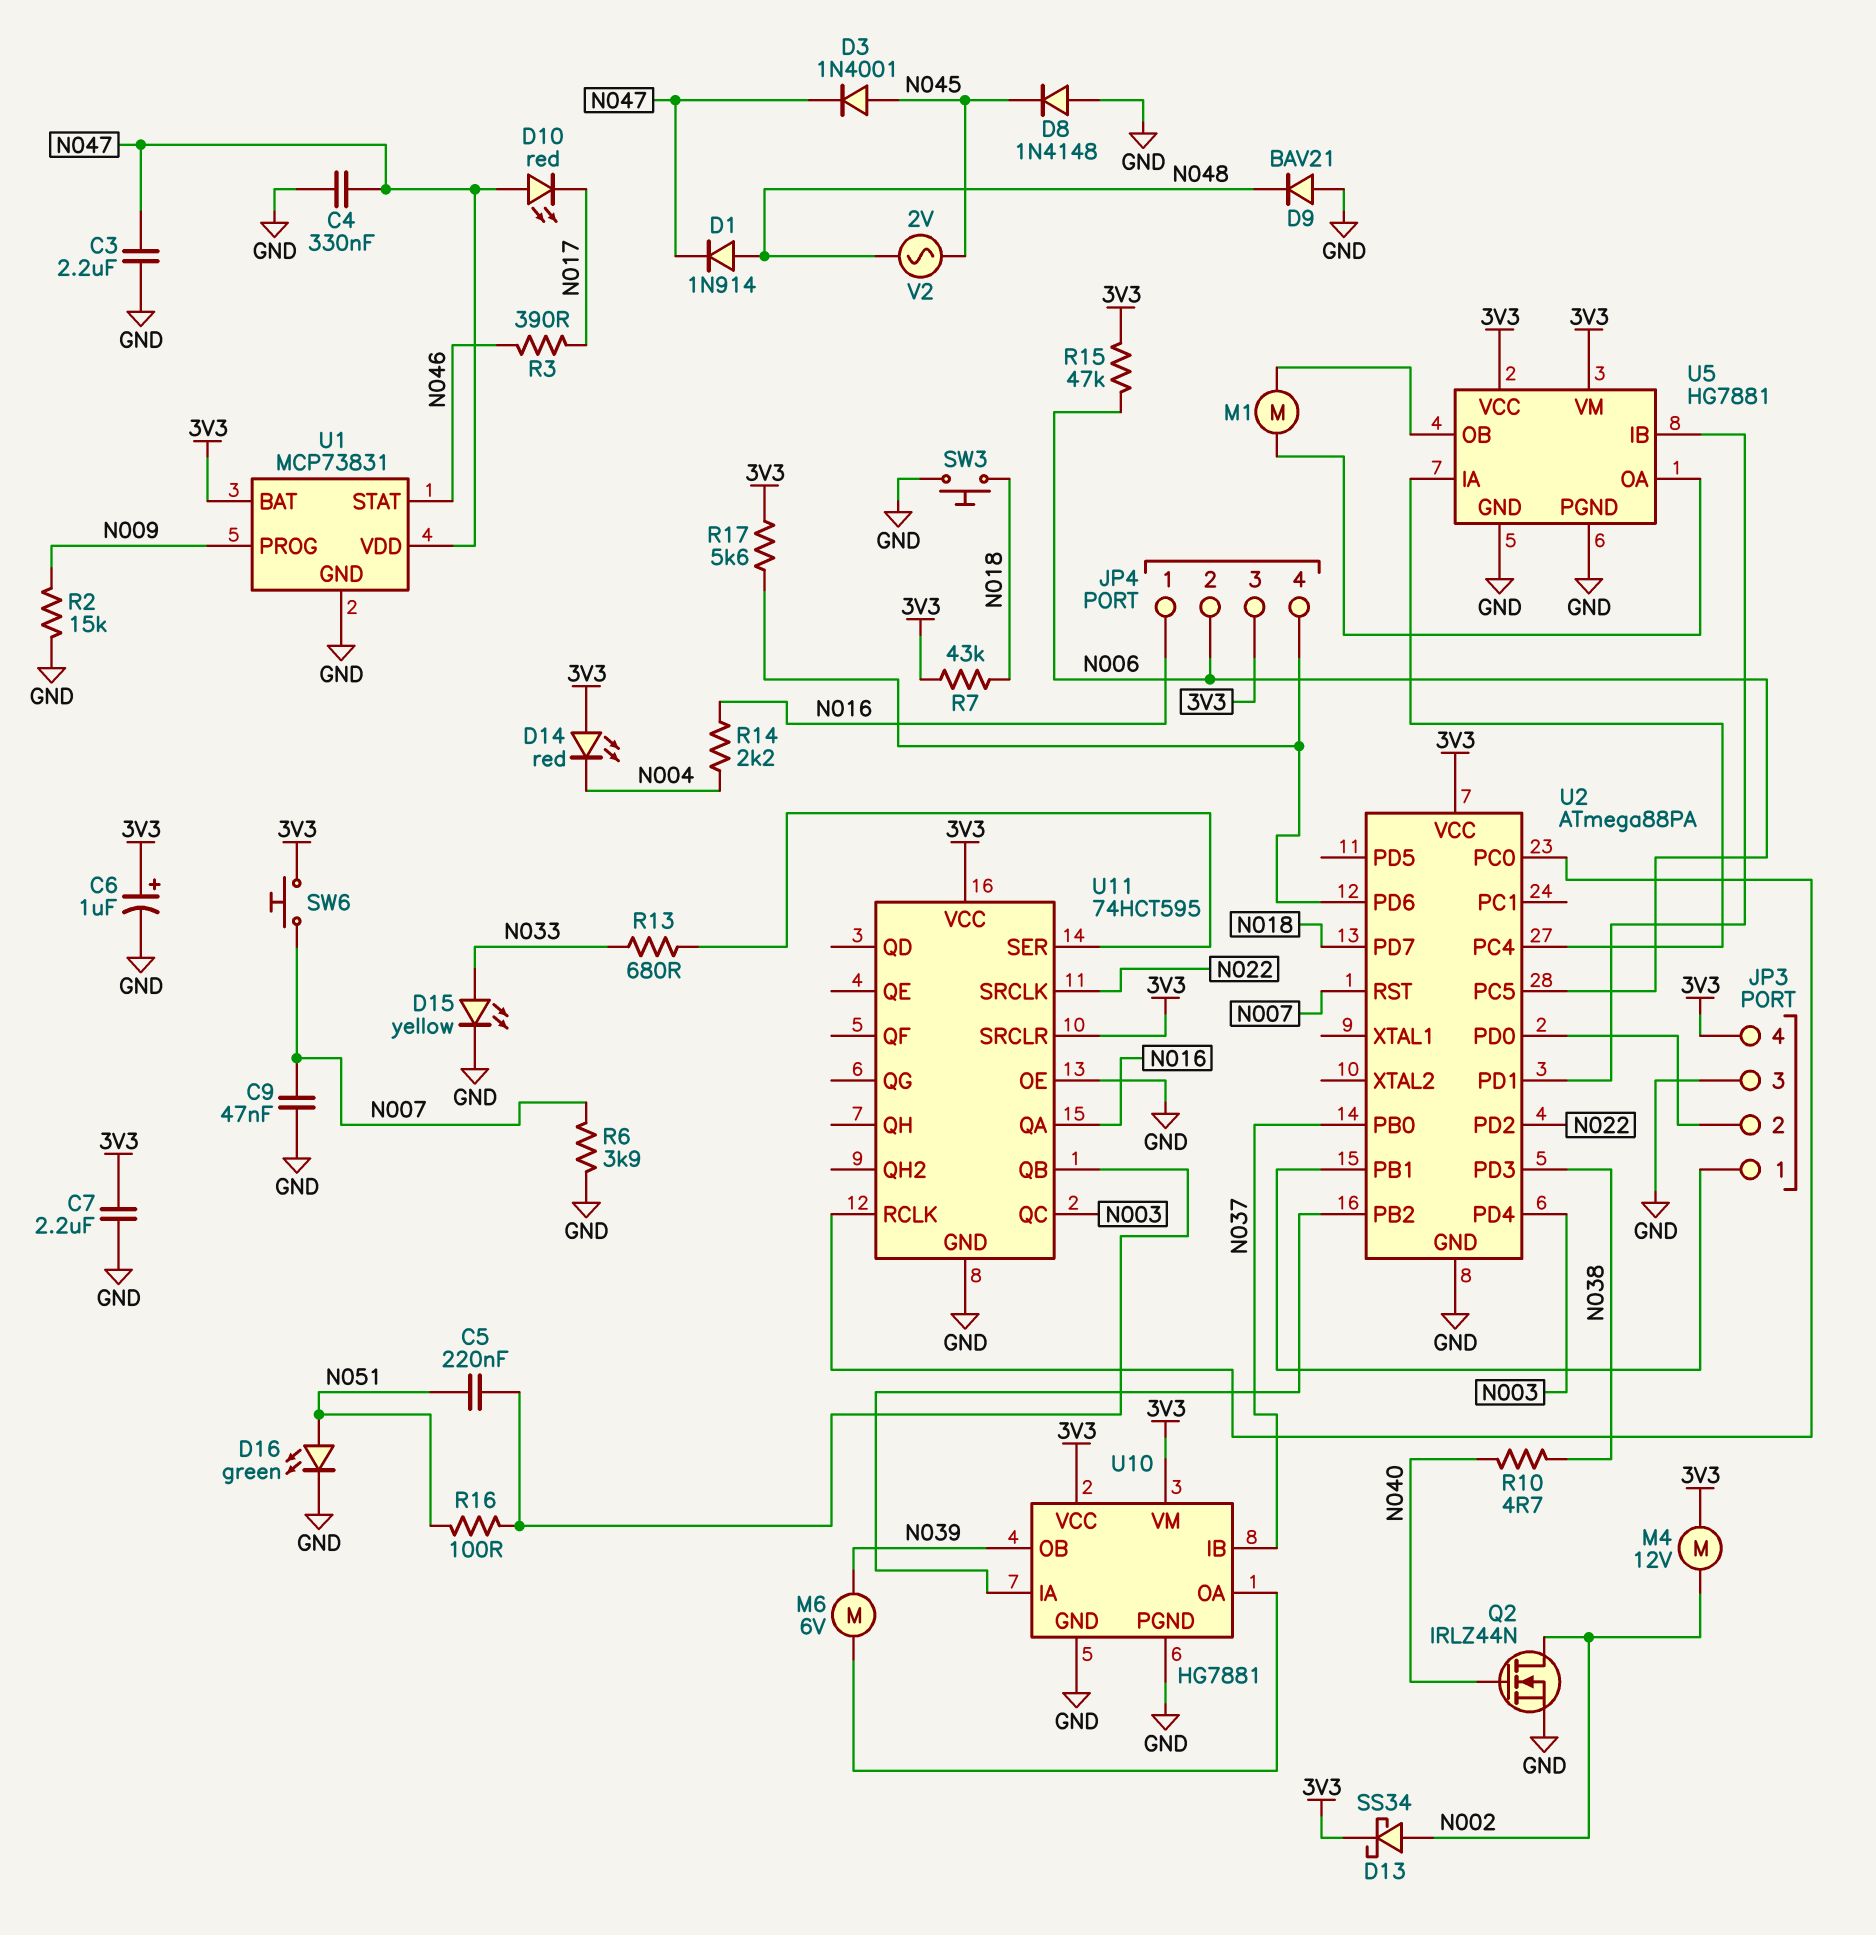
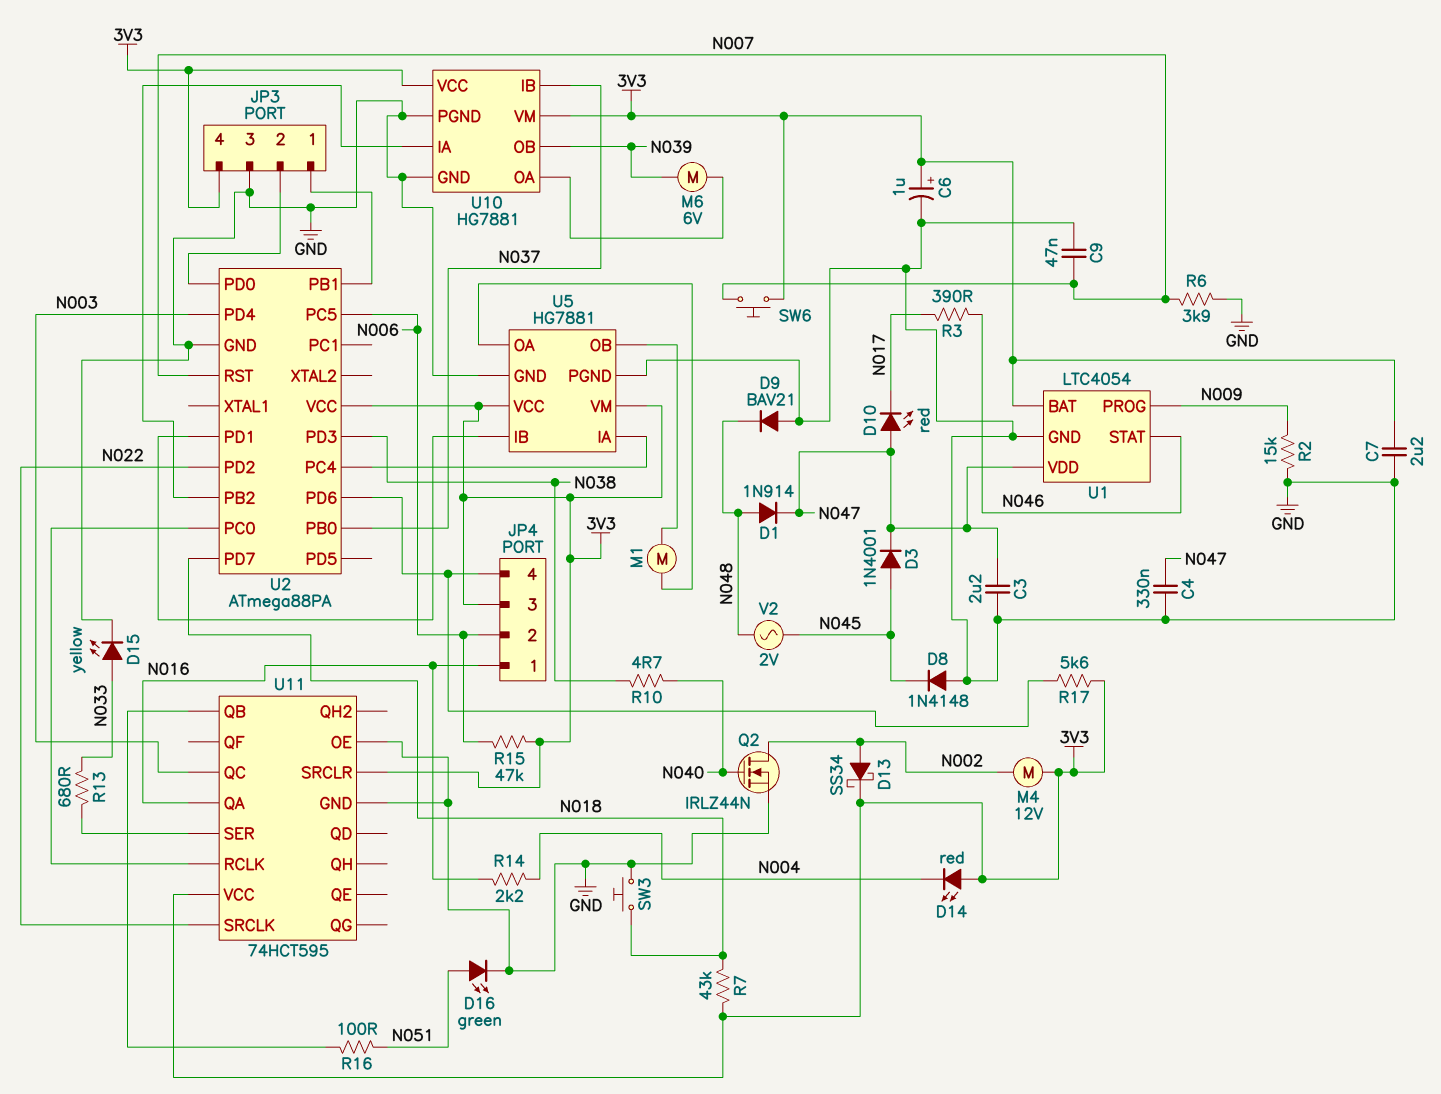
C5: 220nF (N051, U11/QB) -> none
U1: MCP73831 -> LTC4054

